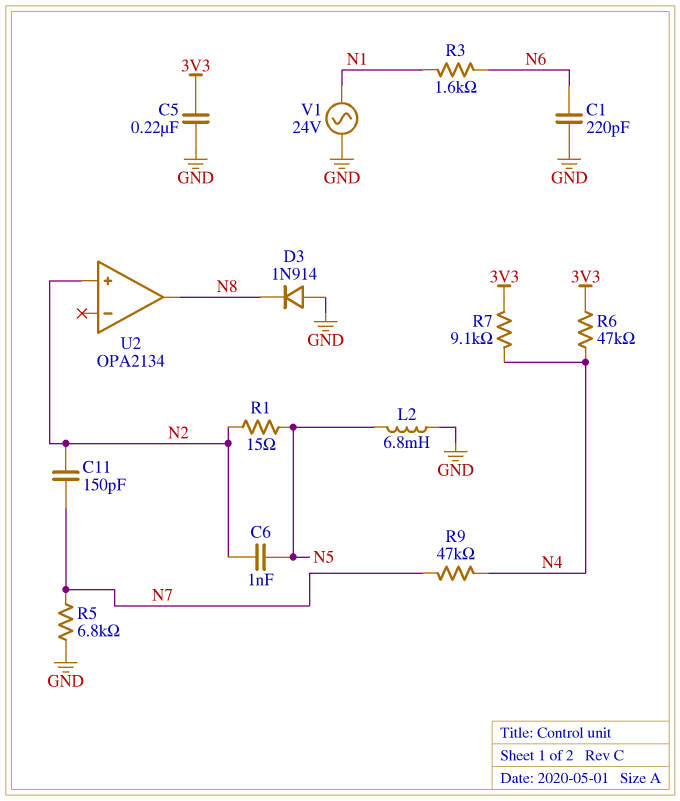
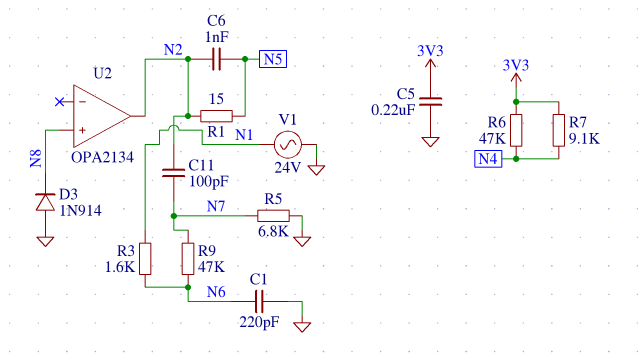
C11: 150pF (N2, N7) -> 100pF (N2, N7)
L2: 6.8mH (GND, N5) -> none
R9: 47k (N4, N7) -> 47k (N6, N7)
U2 pin in+: N2 -> N8
U2 pin out: N8 -> N2

